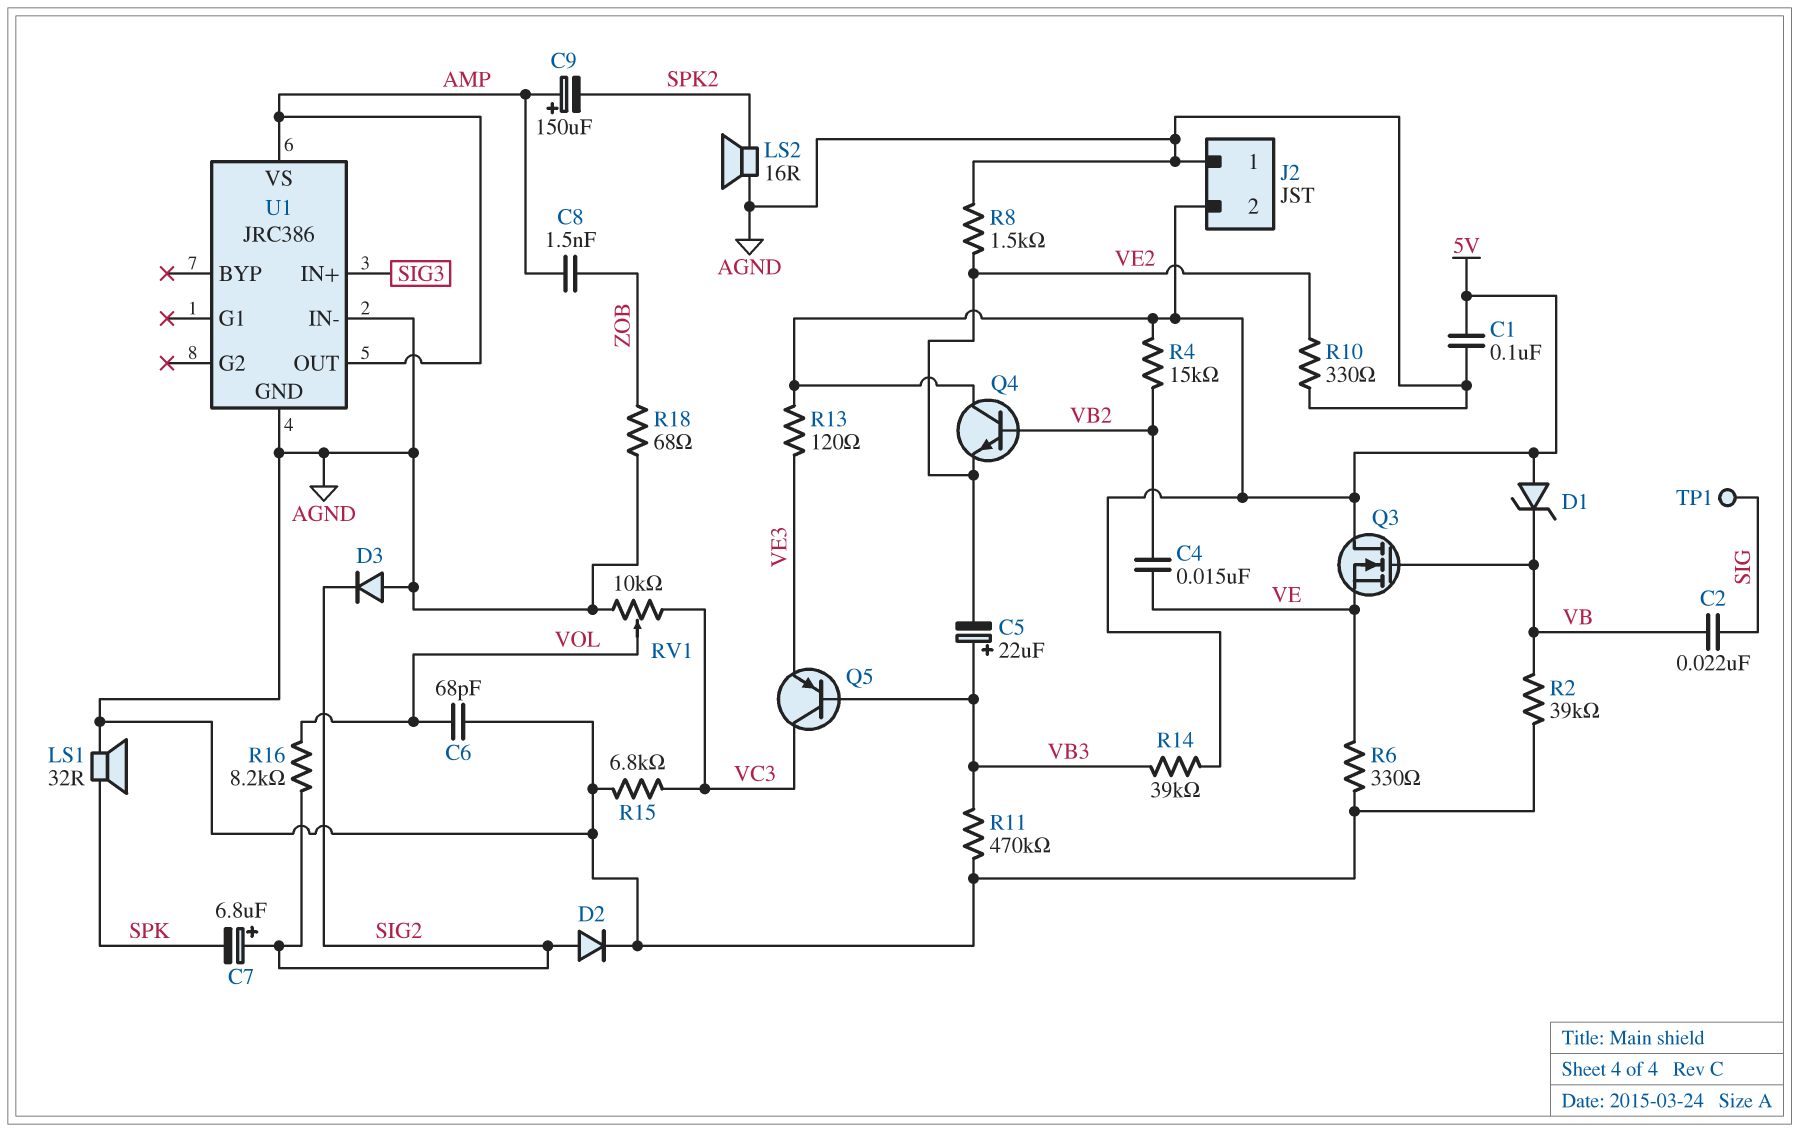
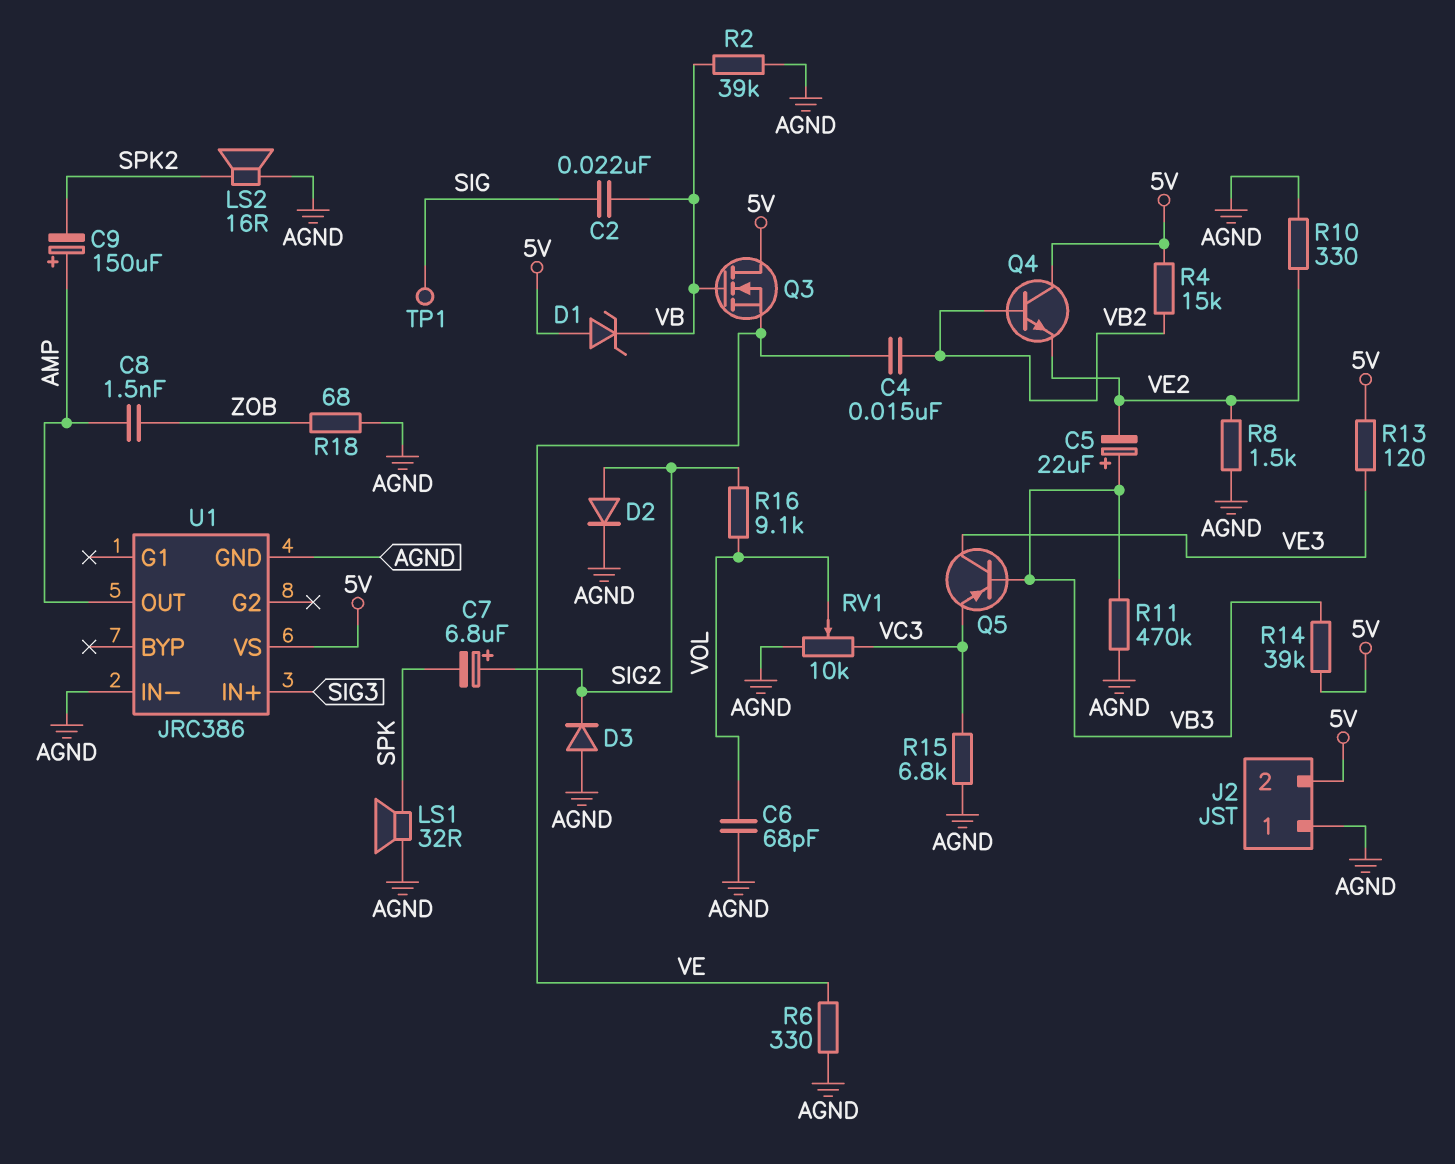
C1: 100nF (5V, AGND) -> none
Q5: PNP (B VB3, C VC3, E VE3) -> PNP (B VB3, C VE3, E VC3)
R16: 8.2k (SIG2, VOL) -> 9.1k (SIG2, VOL)
U1 pin VS: AMP -> 5V

